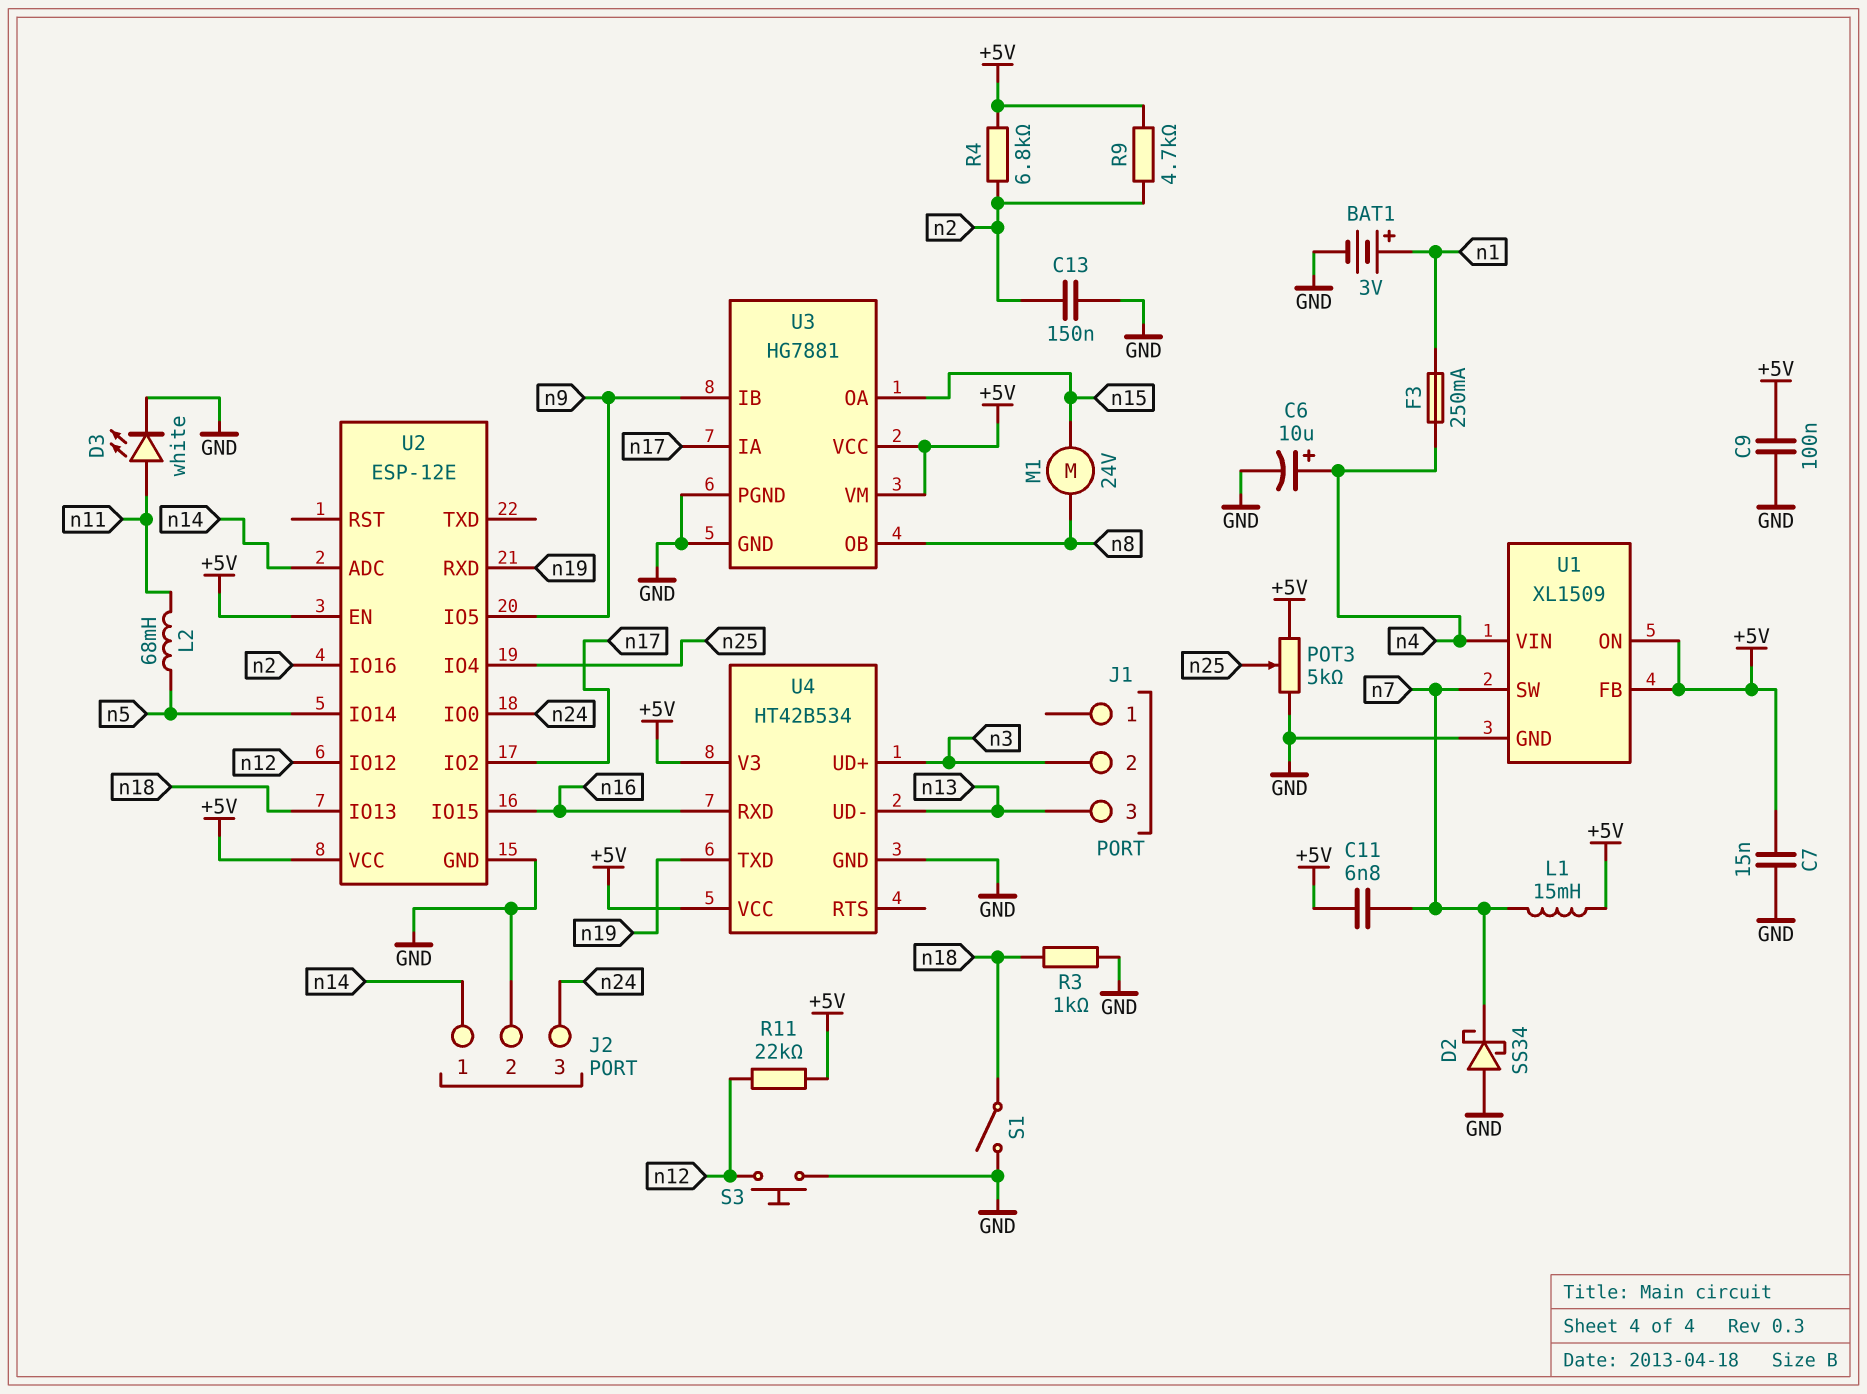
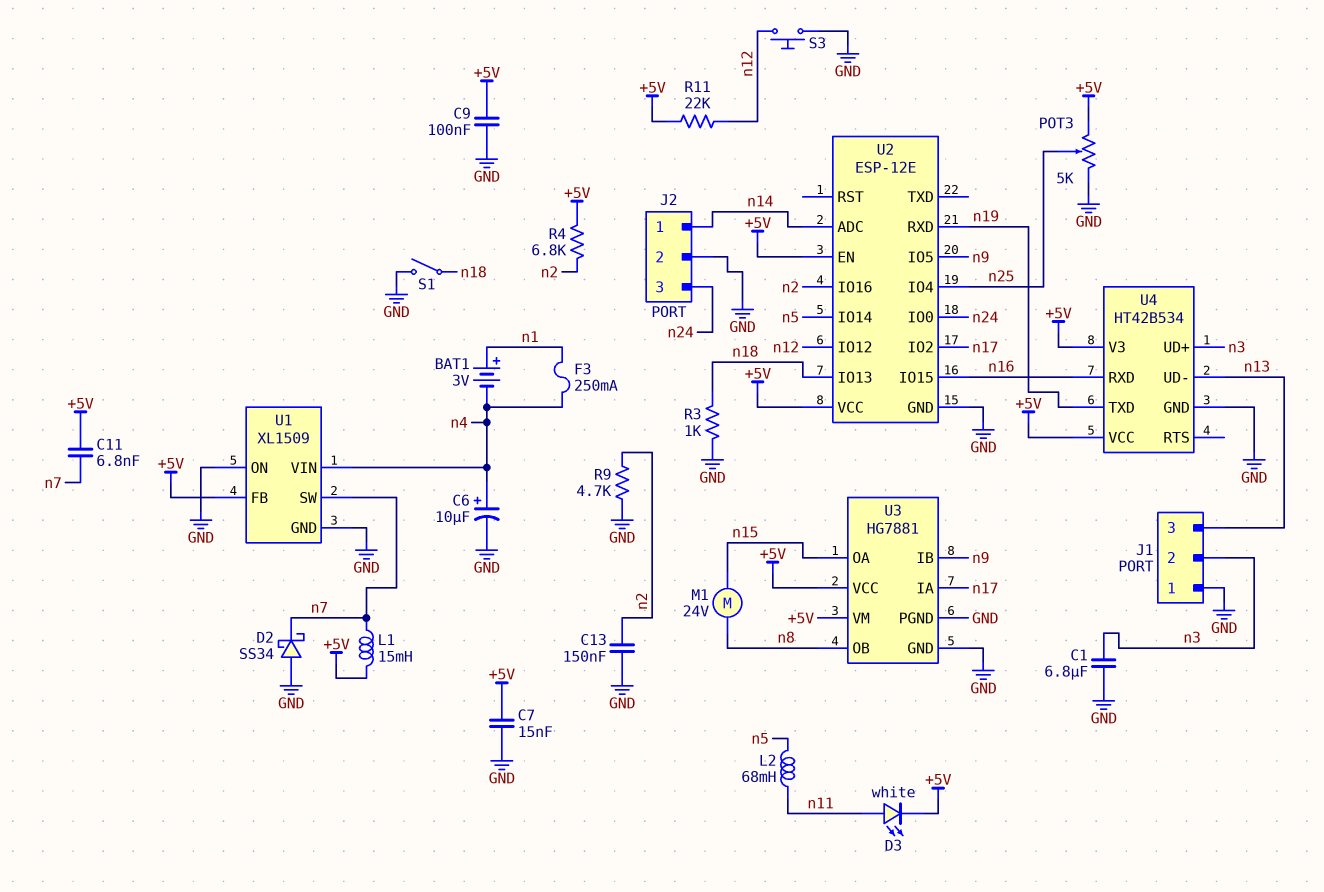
BAT1: 3V (plus n1, minus GND) -> 3V (plus n1, minus n4)
C1: none -> 6.8uF (GND, n3)
D3: LED white (A n11, K GND) -> LED white (A n11, K +5V)
J1 pin 1: none -> GND
R9: 4.7k (+5V, n2) -> 4.7k (GND, n2)
U1 pin ON: +5V -> GND

